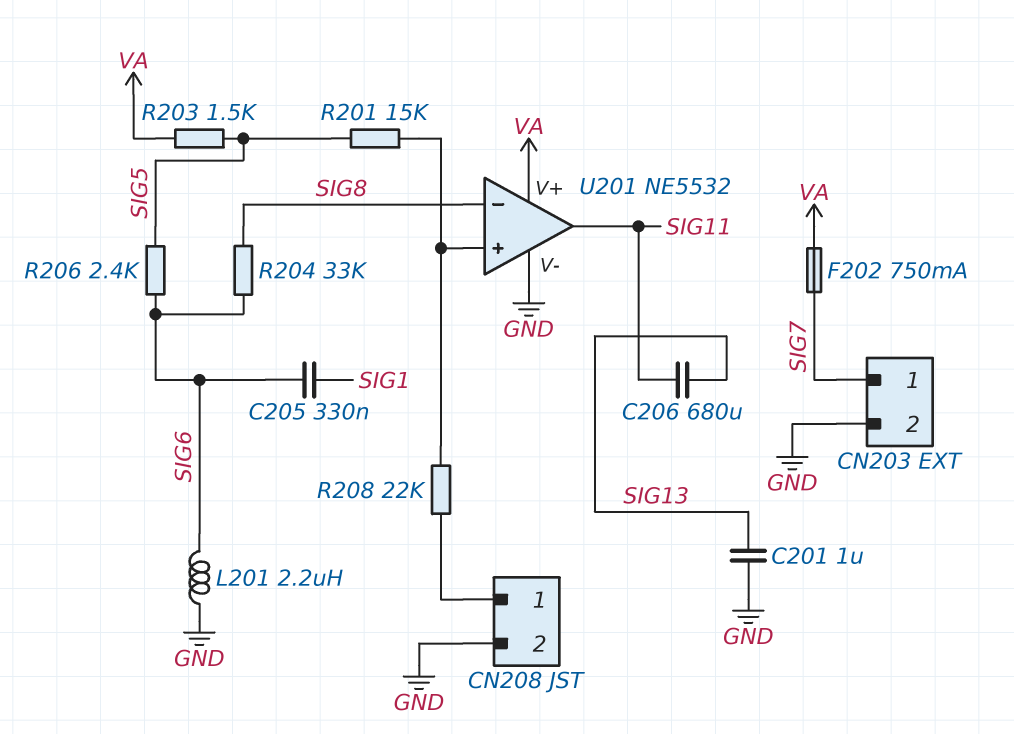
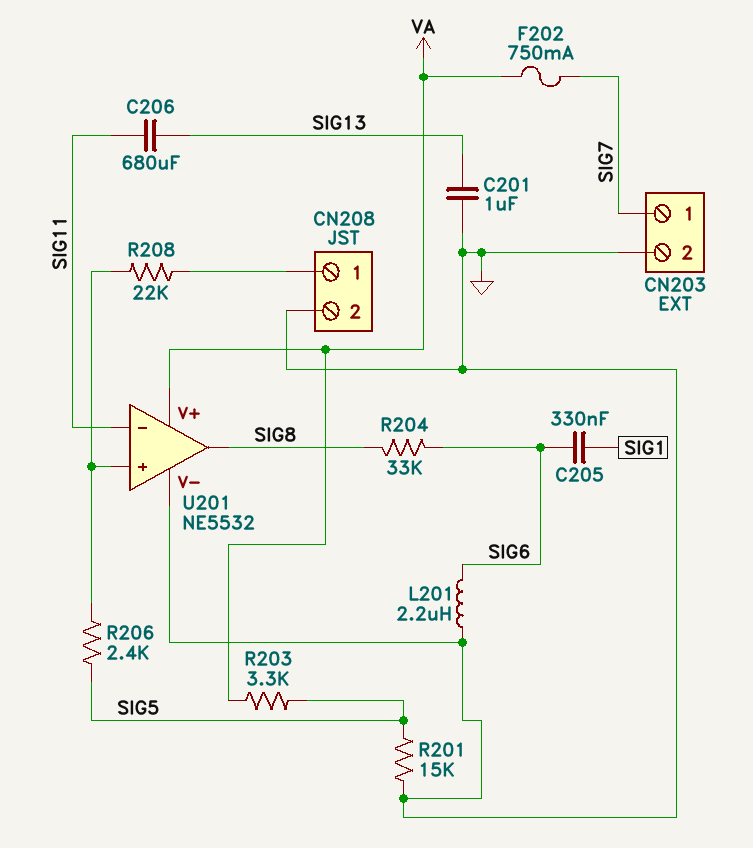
R201: 15k (SIG5, U201/in+) -> 15k (GND, SIG5)
R203: 1.5k (SIG5, VA) -> 3.3k (SIG5, VA)
R206: 2.4k (SIG5, SIG6) -> 2.4k (SIG5, U201/in+)
U201 pin in-: SIG8 -> SIG11
U201 pin out: SIG11 -> SIG8

